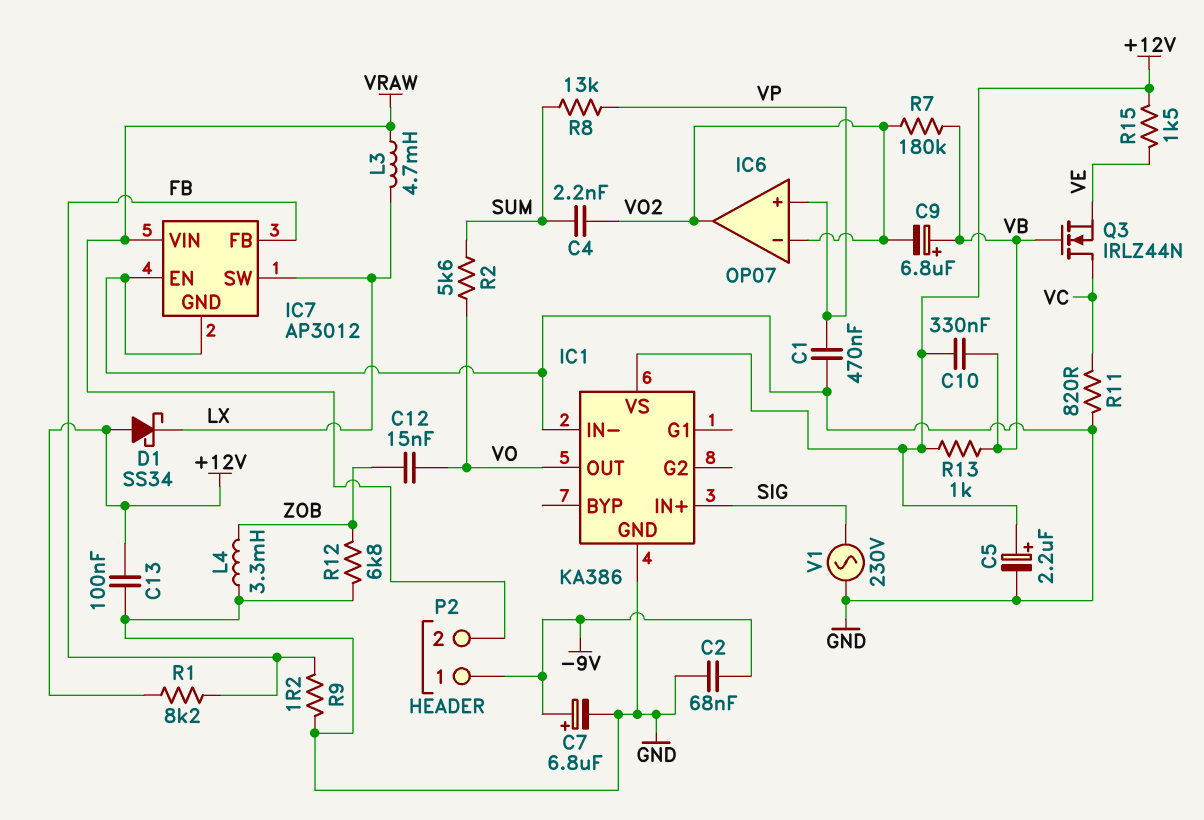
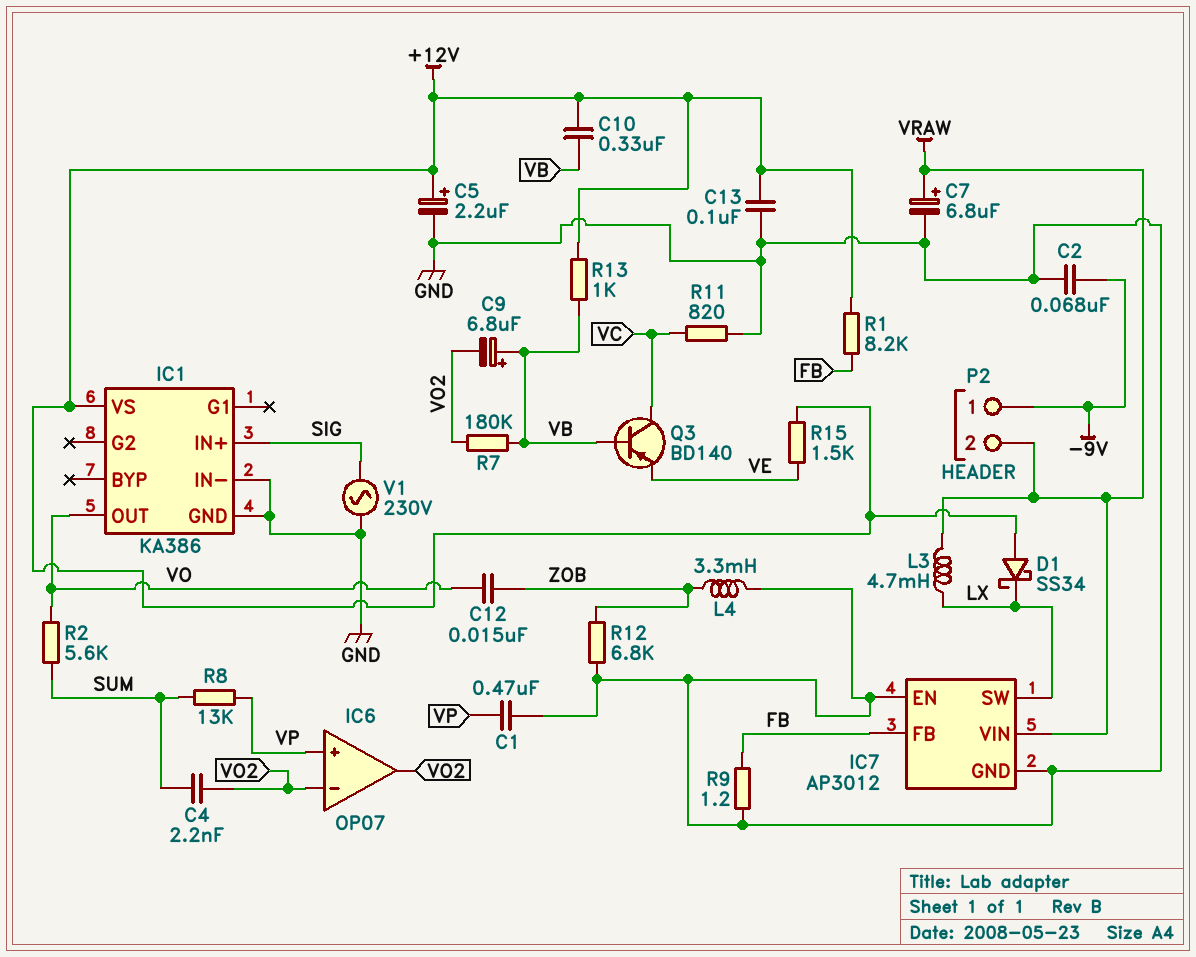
C7: 6.8uF (plus -9V, minus GND) -> 6.8uF (plus VRAW, minus GND)
Q3: NMOS IRLZ44N (G VB, D VC, S VE) -> PNP BD140 (B VB, C VC, E VE)

